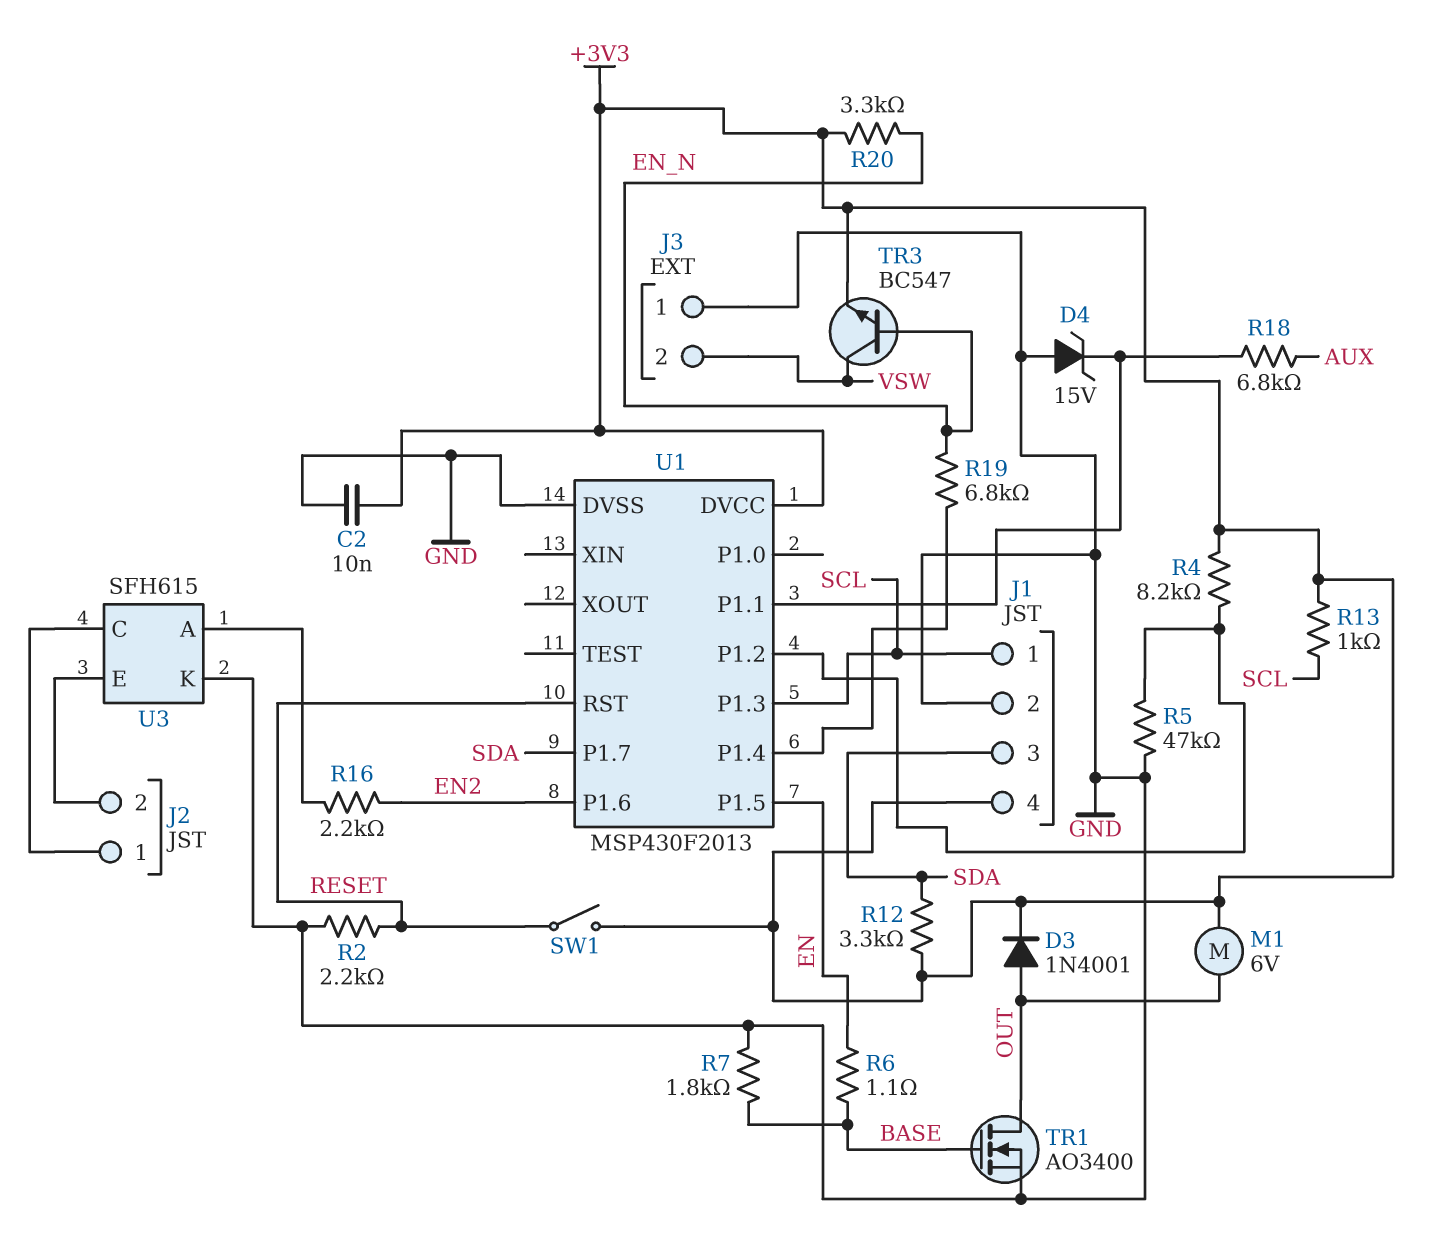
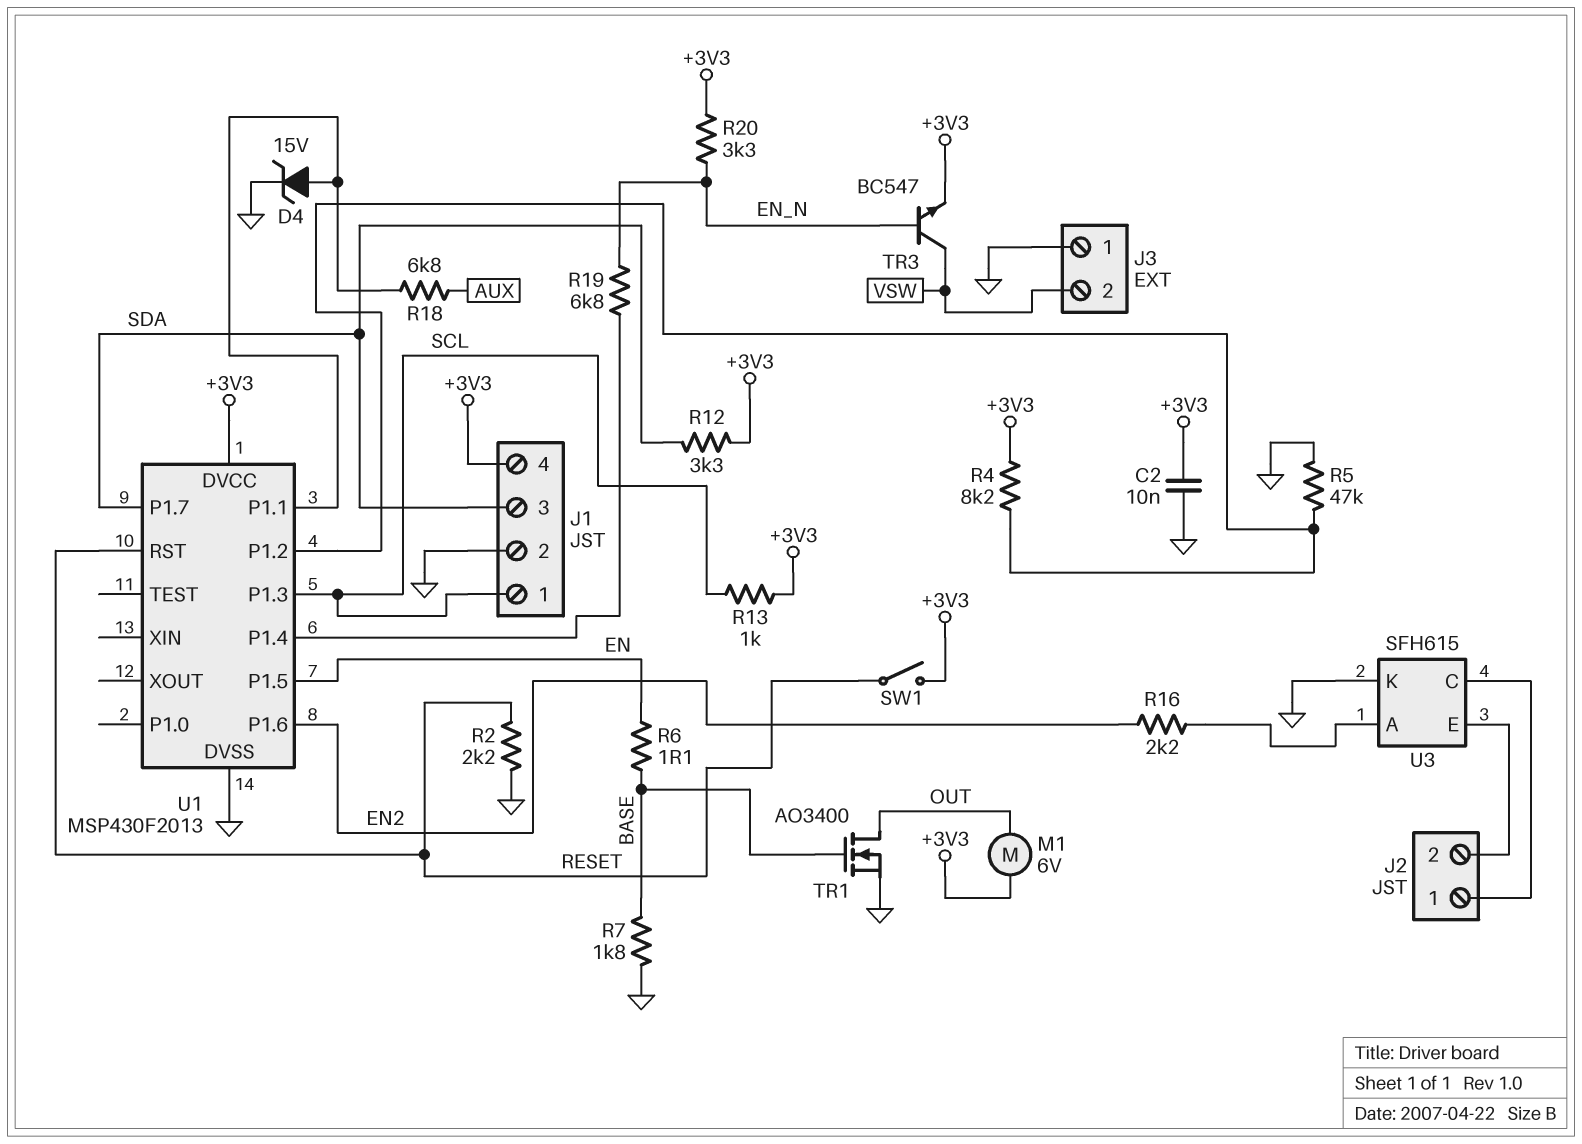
D3: diode 1N4001 (A OUT, K +3V3) -> none
D4: zener 15V (A GND, K U1/P1.1) -> zener 15V (A U1/P1.1, K GND)

